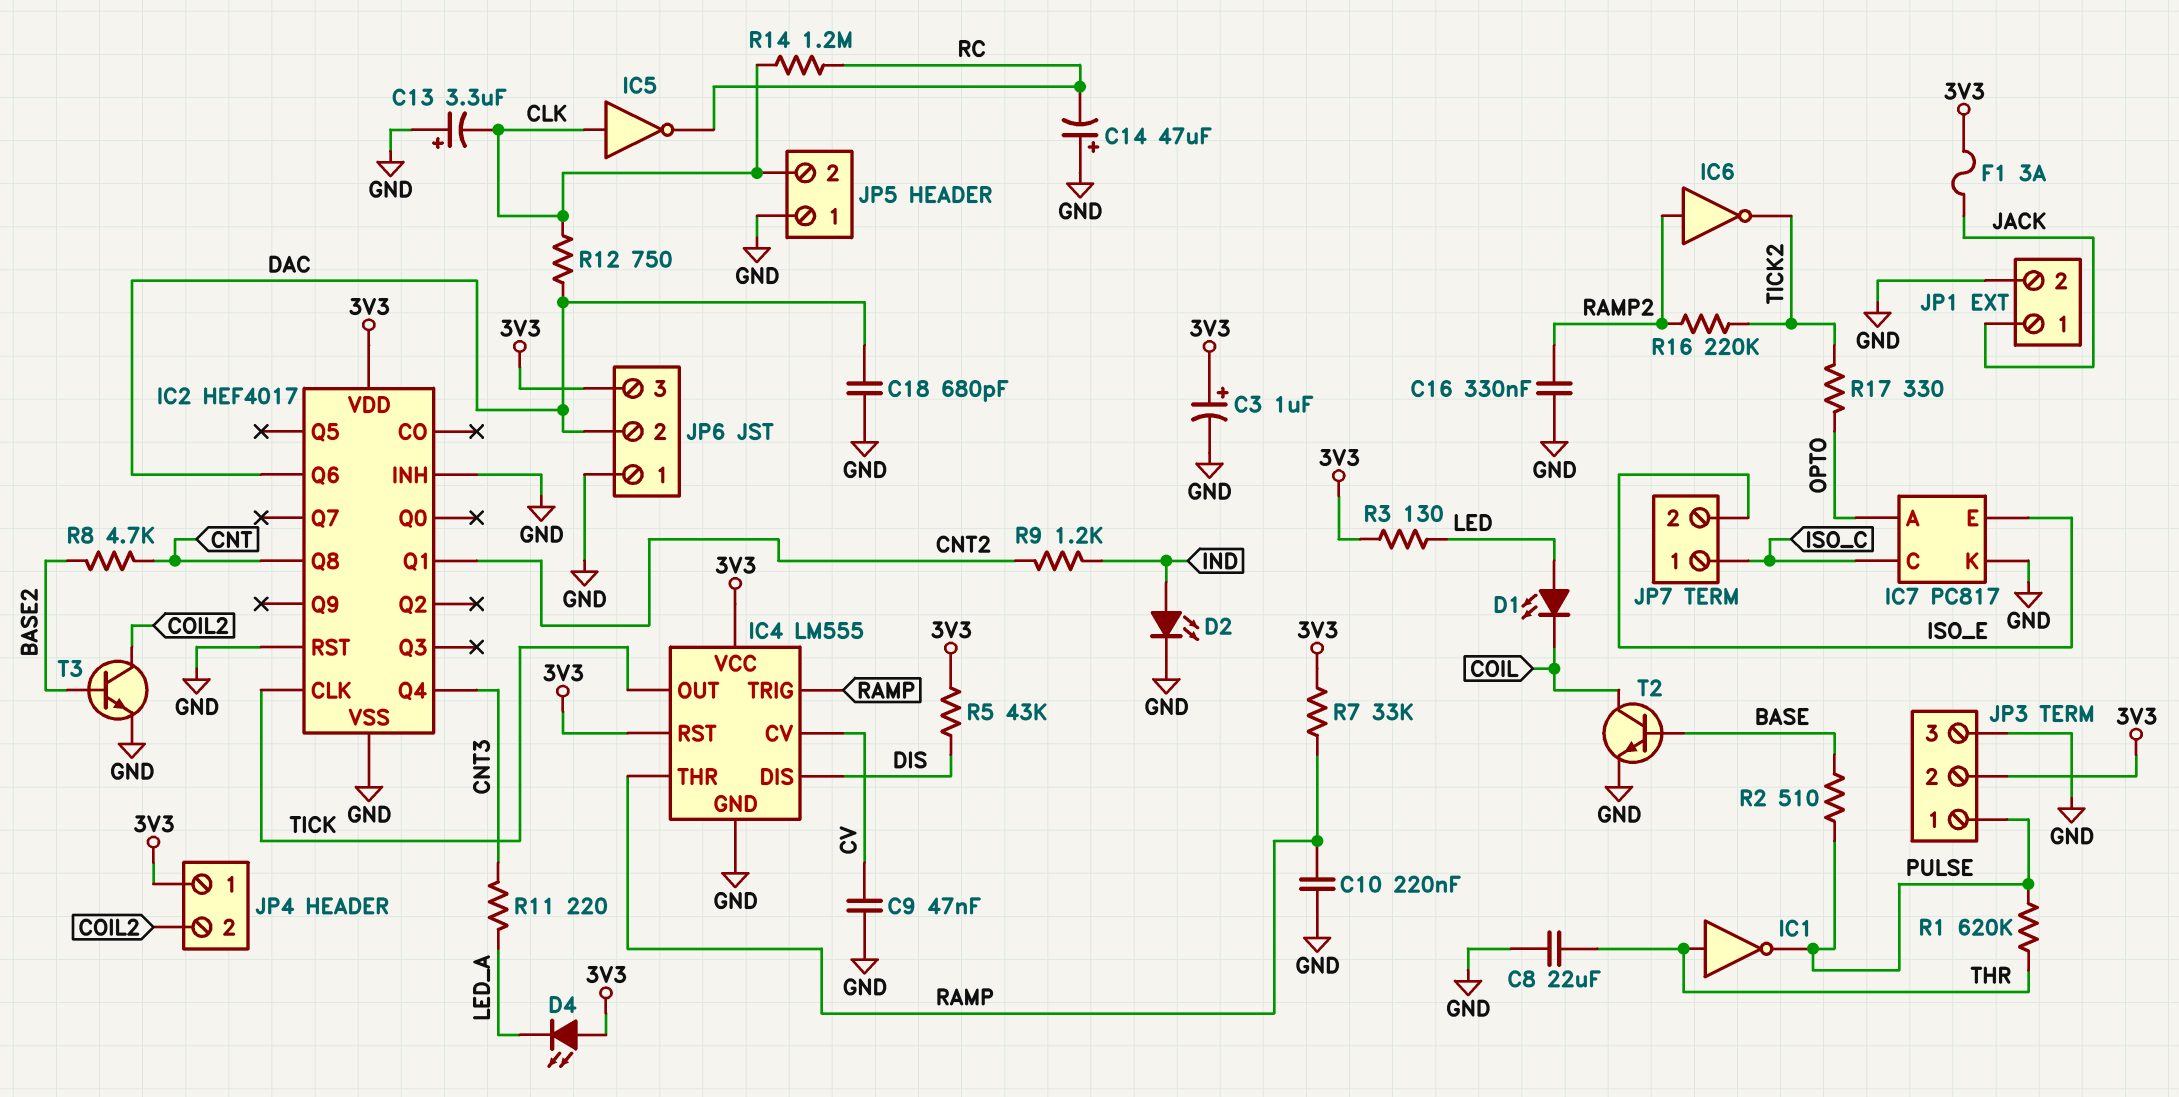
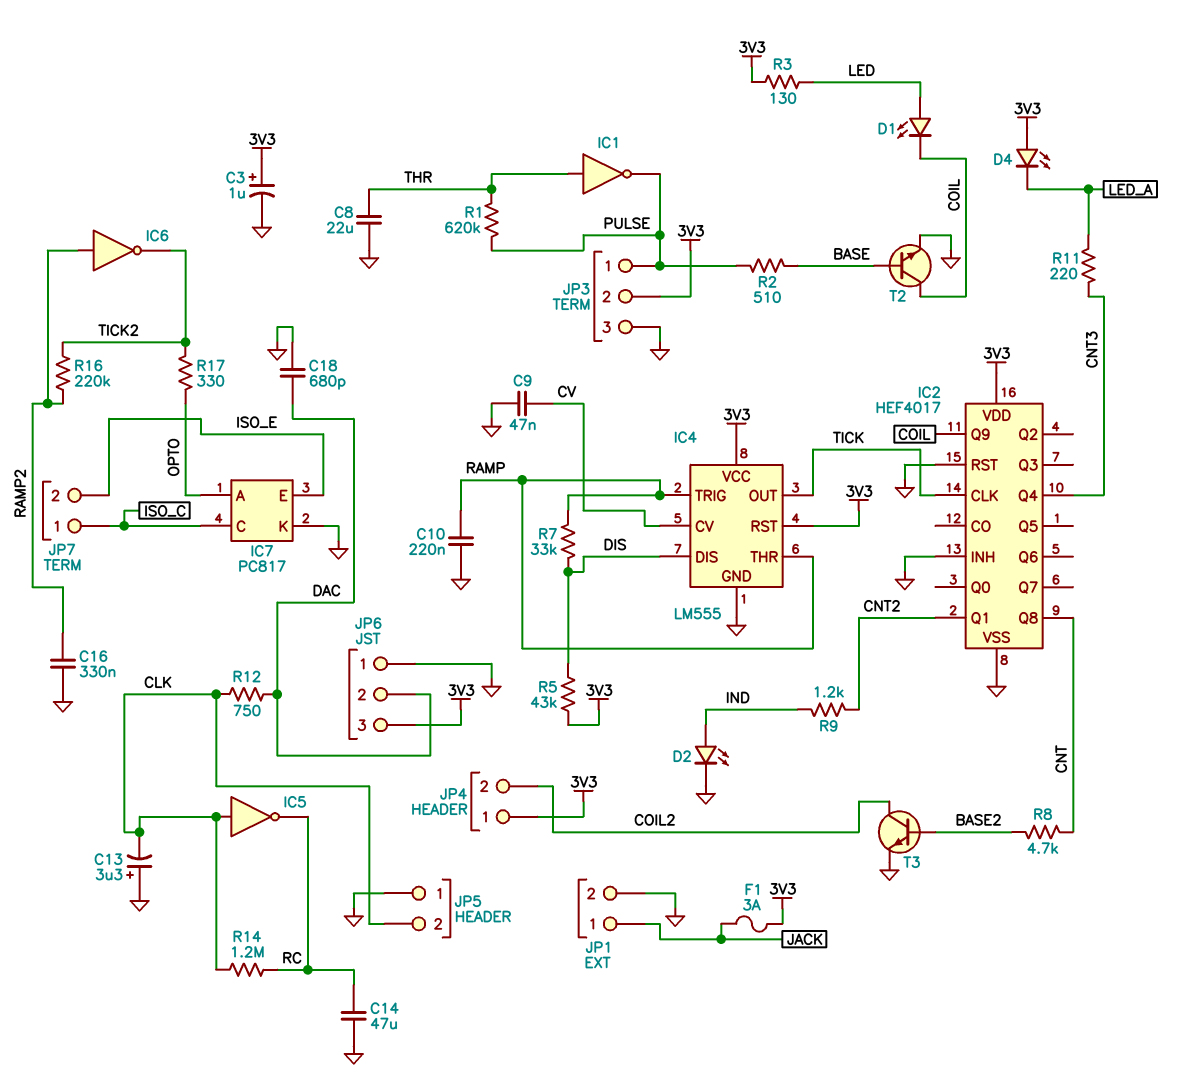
C14: 47uF (plus GND, minus RC) -> 47uF (GND, RC)
IC2 pin Q6: DAC -> none
IC2 pin Q9: none -> COIL
R7: 33k (3V3, RAMP) -> 33k (DIS, RAMP)

